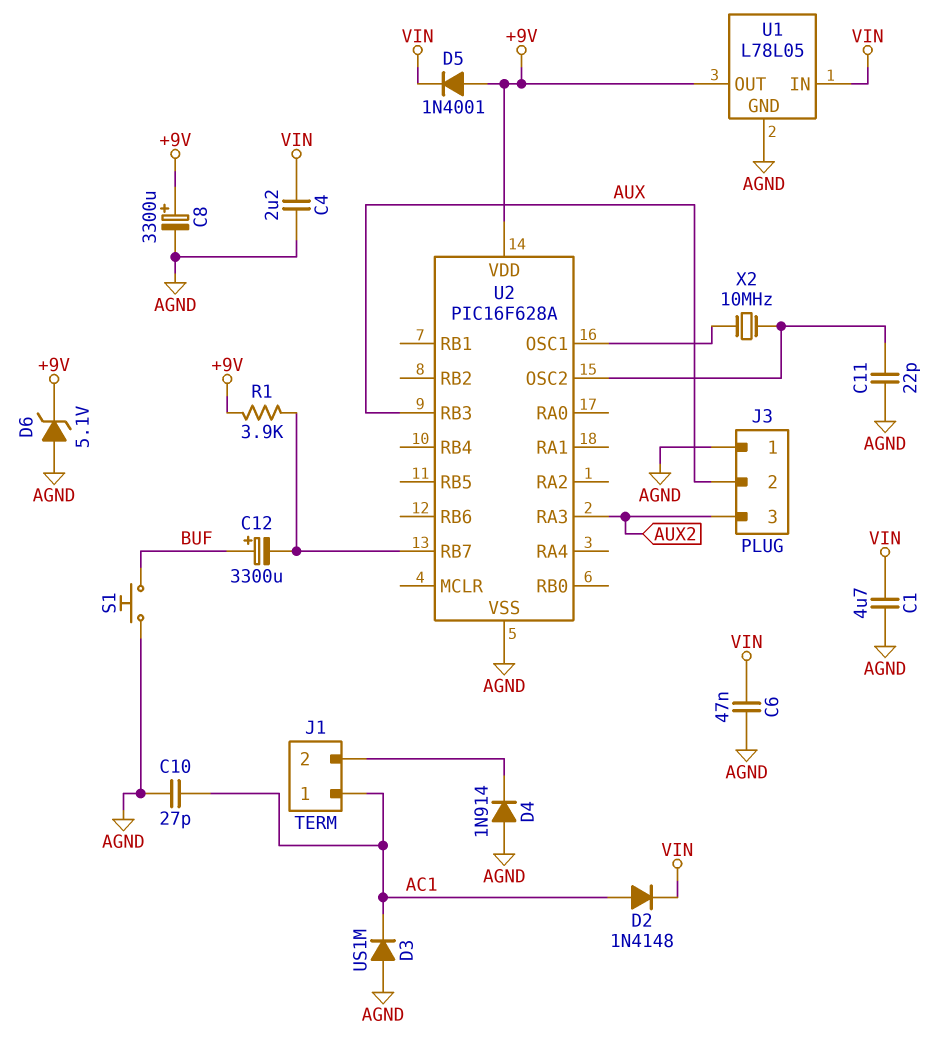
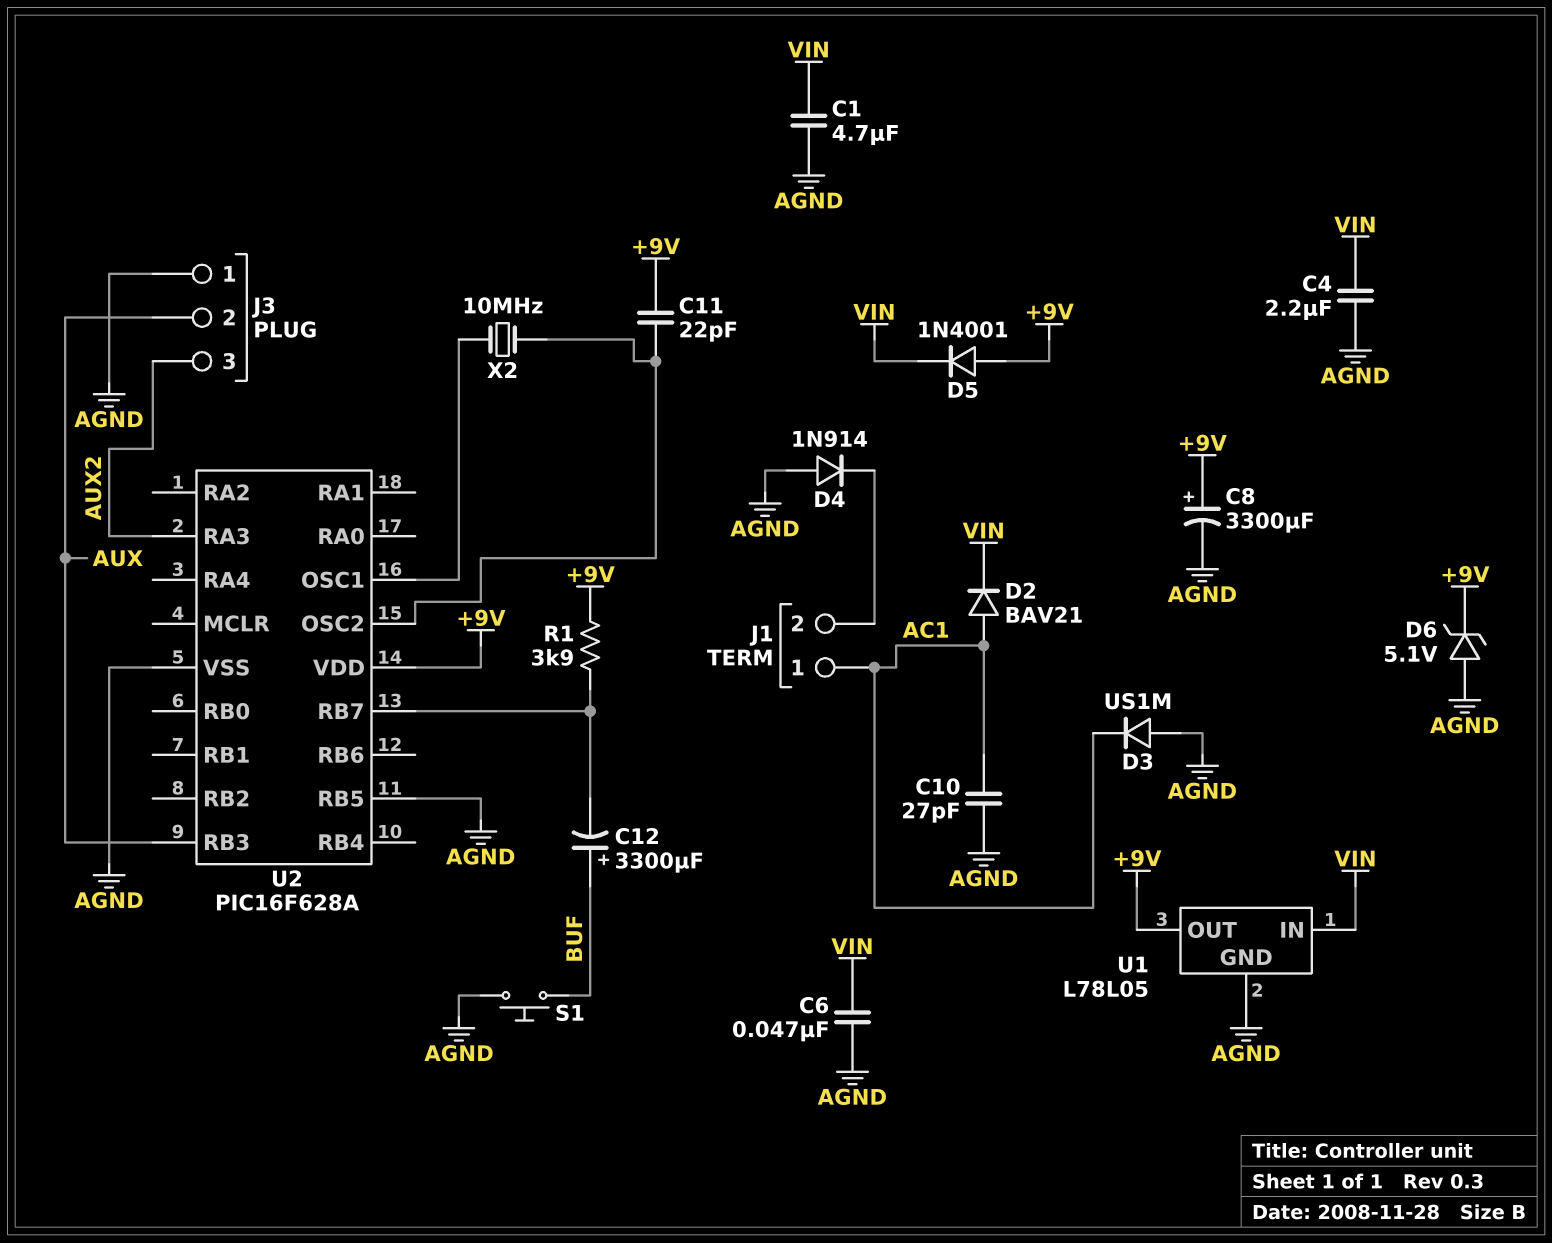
C11: 22pF (AGND, U2/OSC2) -> 22pF (+9V, U2/OSC2)
D2: diode 1N4148 (A AC1, K VIN) -> diode BAV21 (A AC1, K VIN)
U2 pin RB5: none -> AGND

